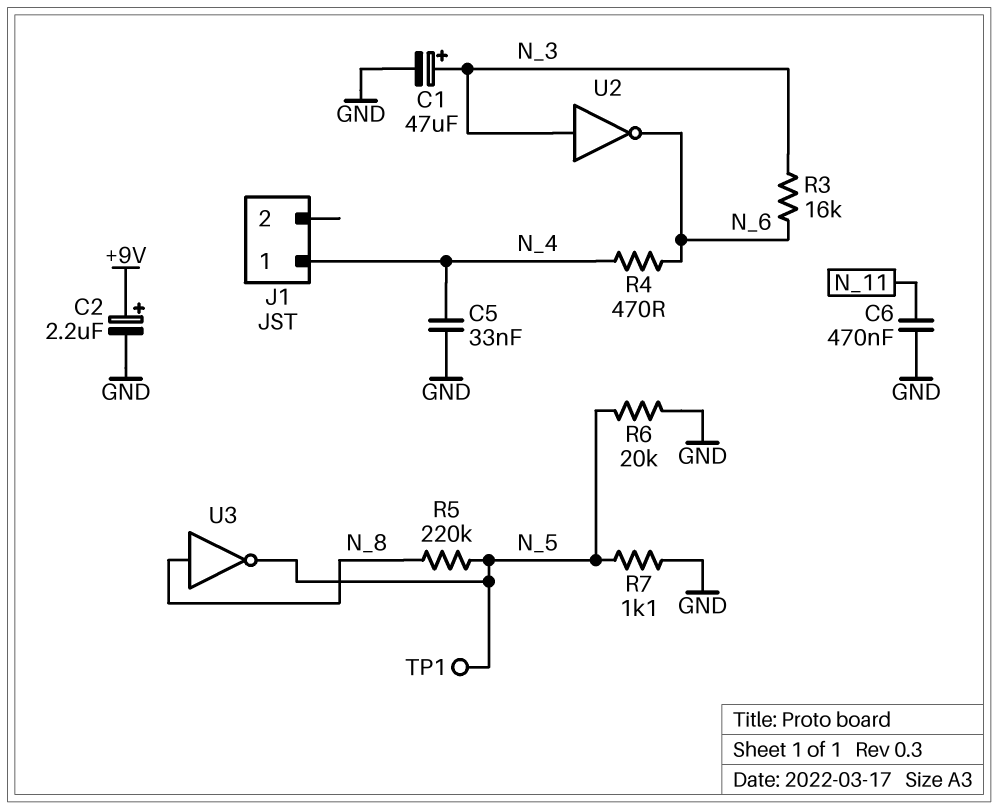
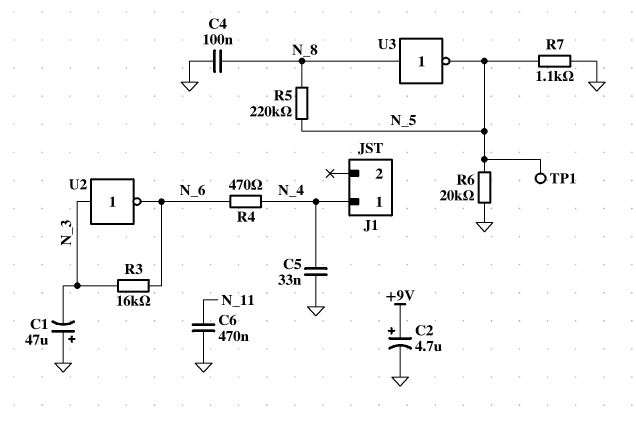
C1: 47uF (plus N_3, minus GND) -> 47uF (plus GND, minus N_3)
C2: 2.2uF (plus +9V, minus GND) -> 4.7uF (plus +9V, minus GND)
C4: none -> 100nF (GND, N_8)

